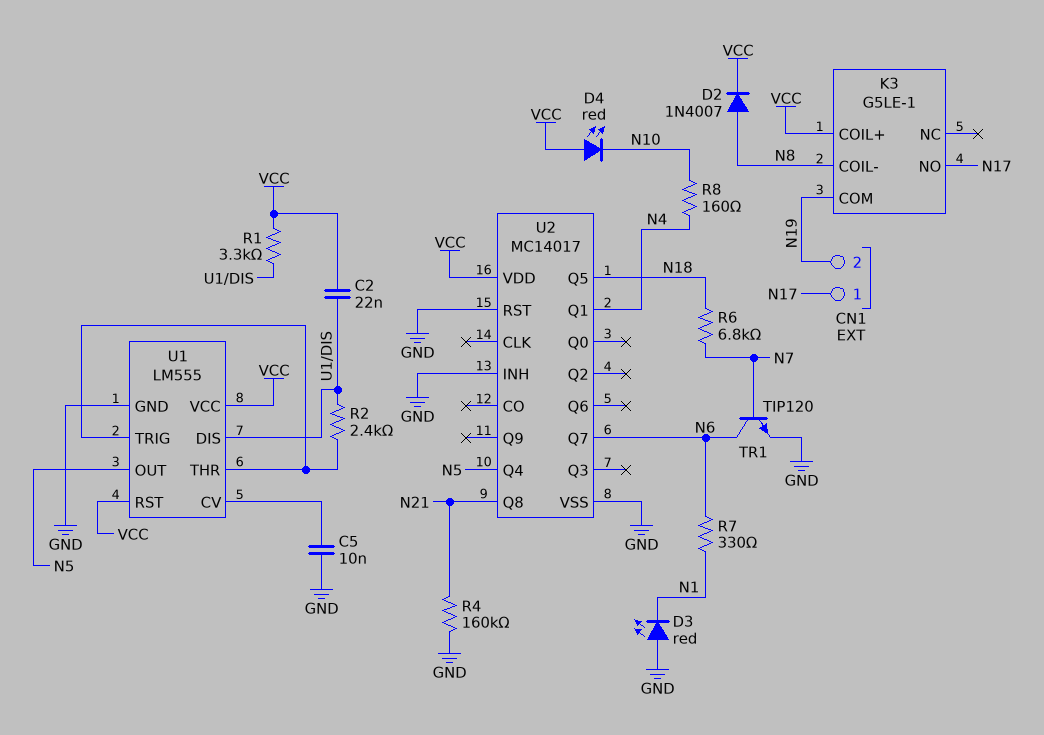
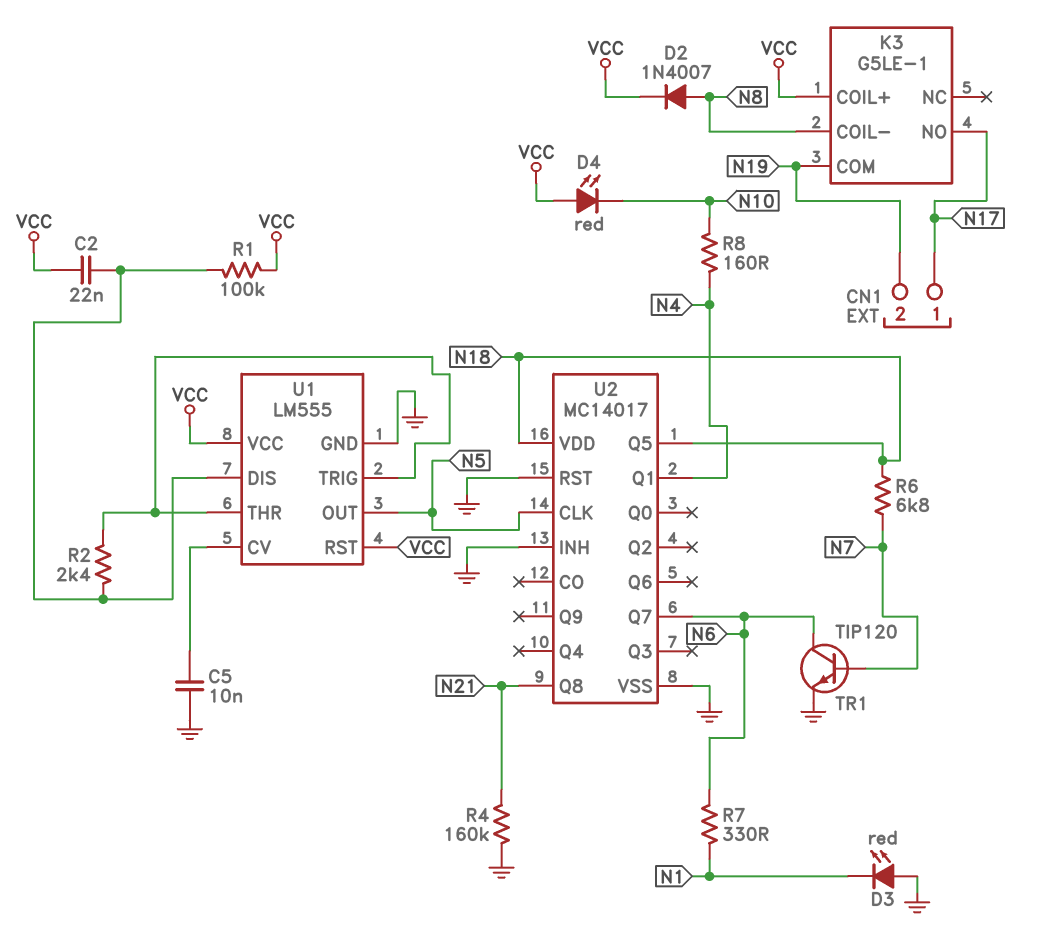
R1: 3.3k (U1/DIS, VCC) -> 100k (U1/DIS, VCC)
U2 pin CLK: none -> N5
U2 pin Q4: N5 -> none
U2 pin VDD: VCC -> N18

